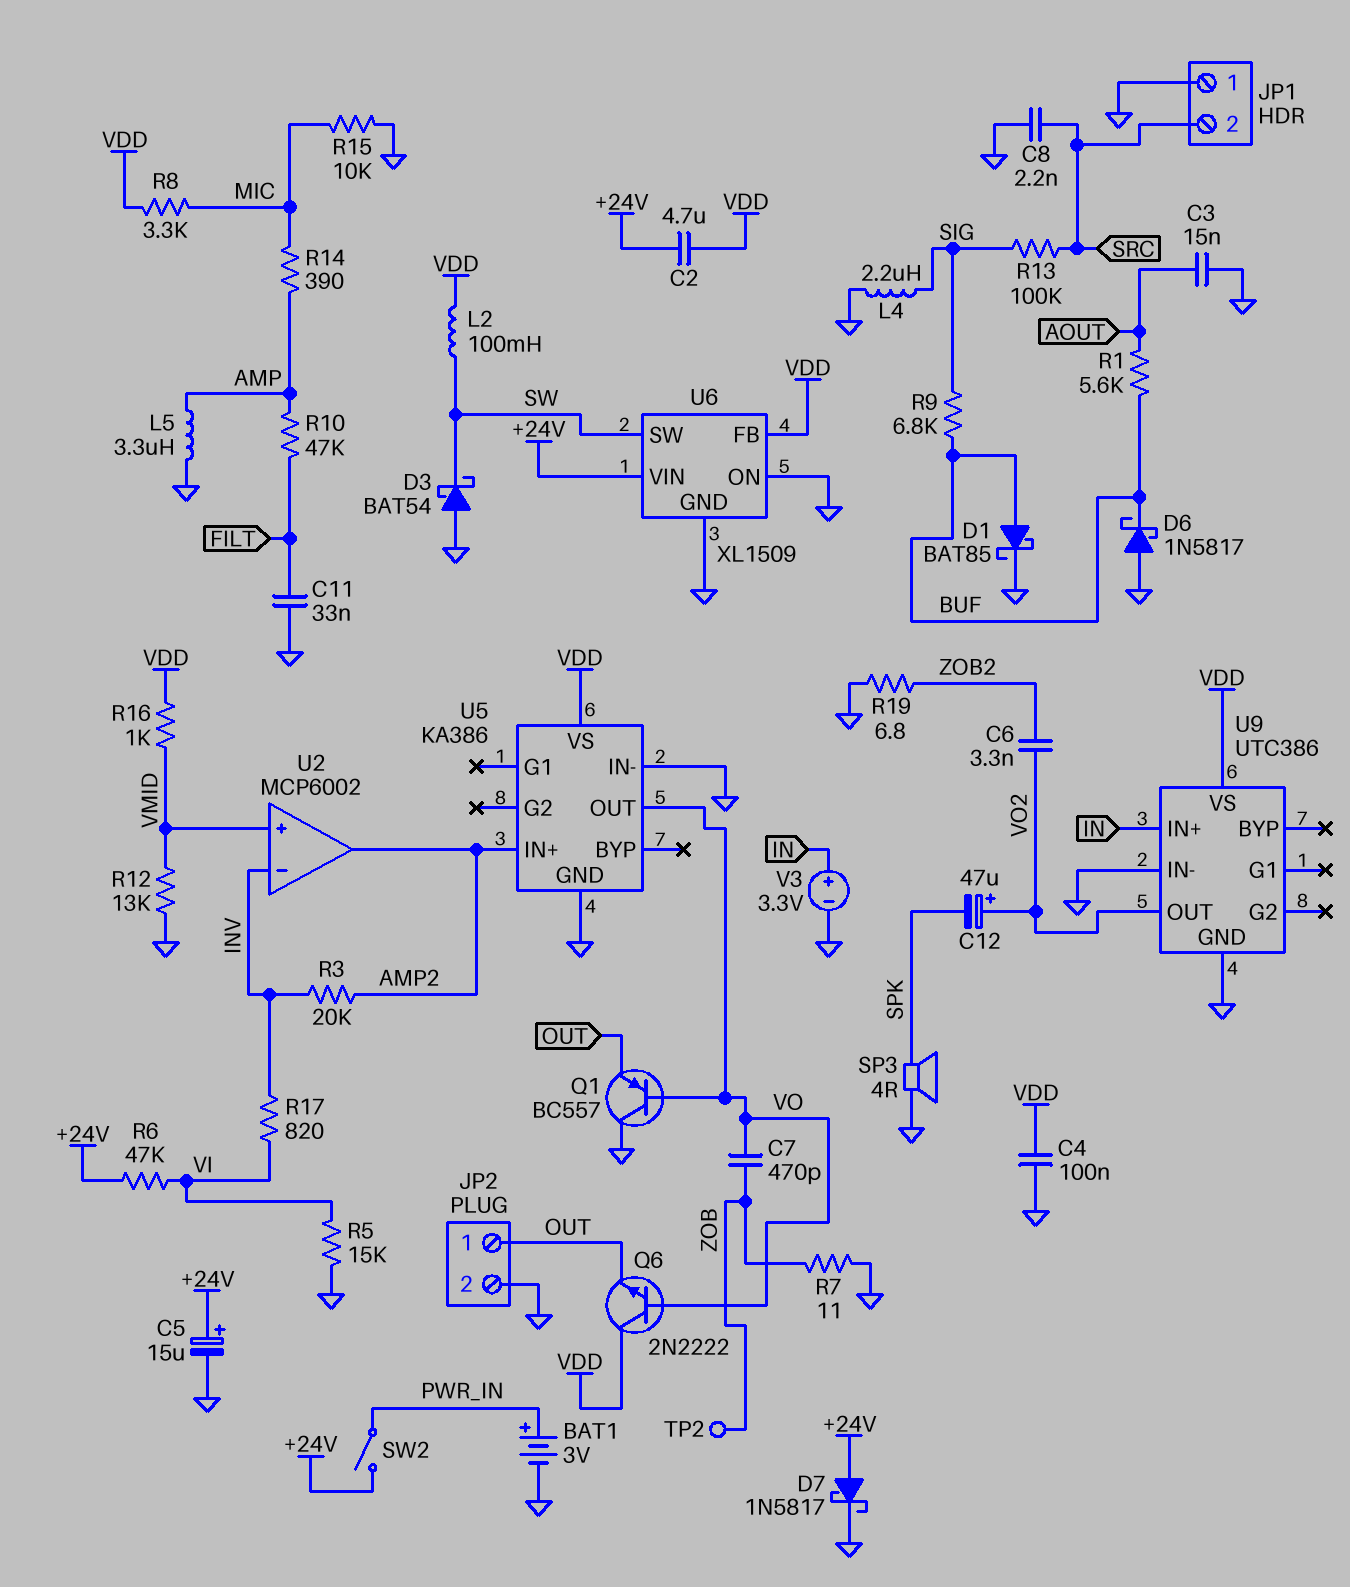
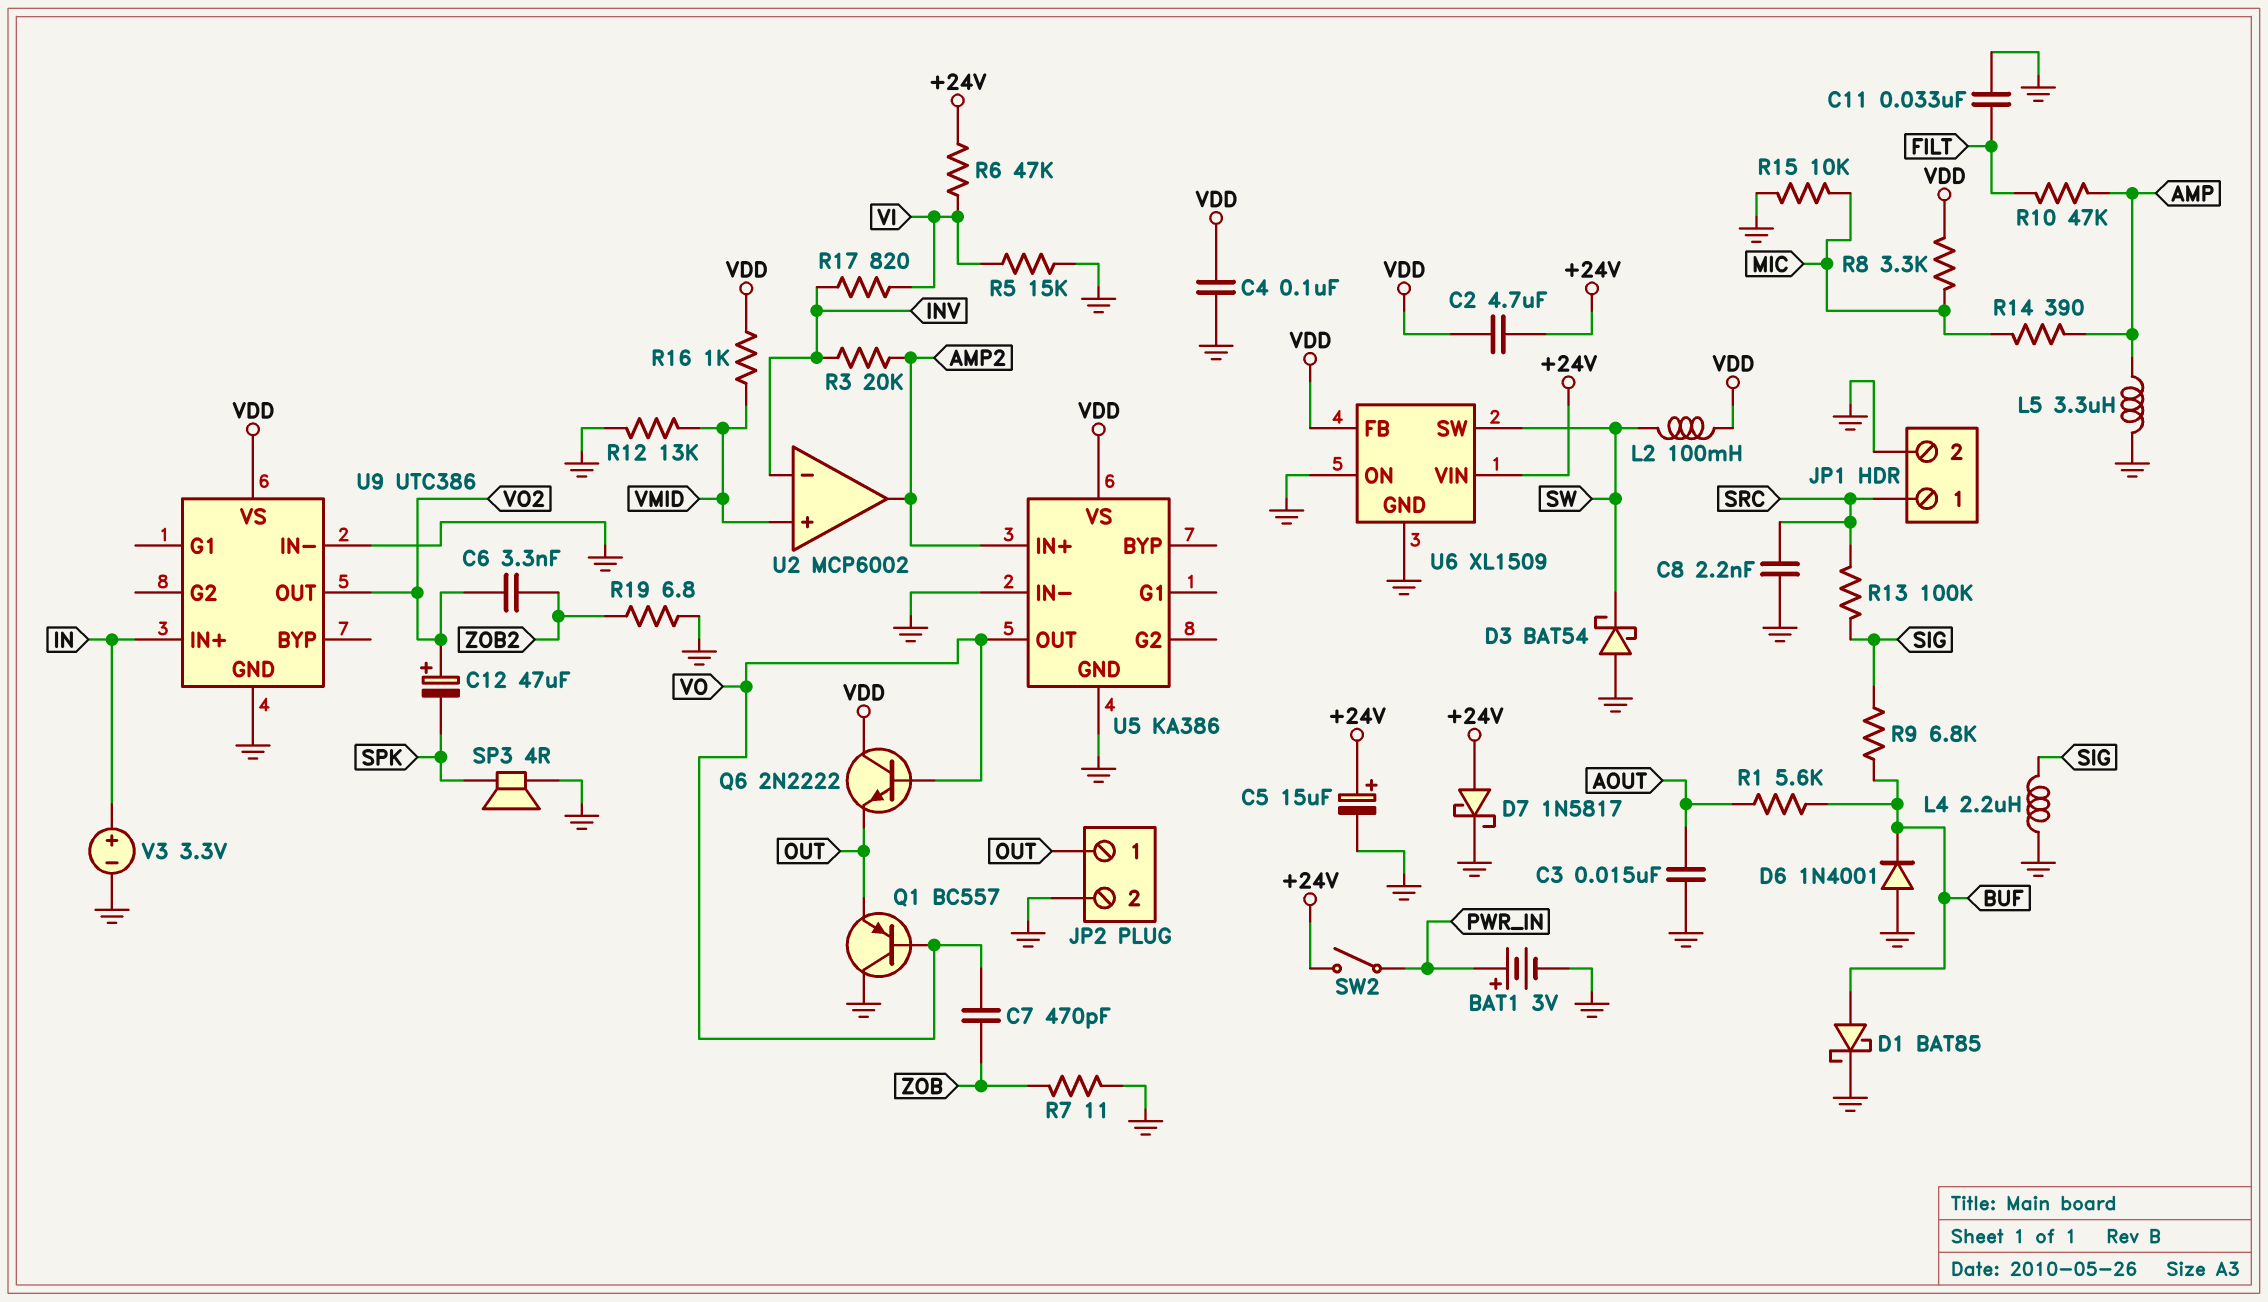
D6: schottky 1N5817 (A GND, K BUF) -> diode 1N4001 (A GND, K BUF)
JP1 pin 1: GND -> SRC
JP1 pin 2: SRC -> GND
TP2: test point (ZOB) -> none

